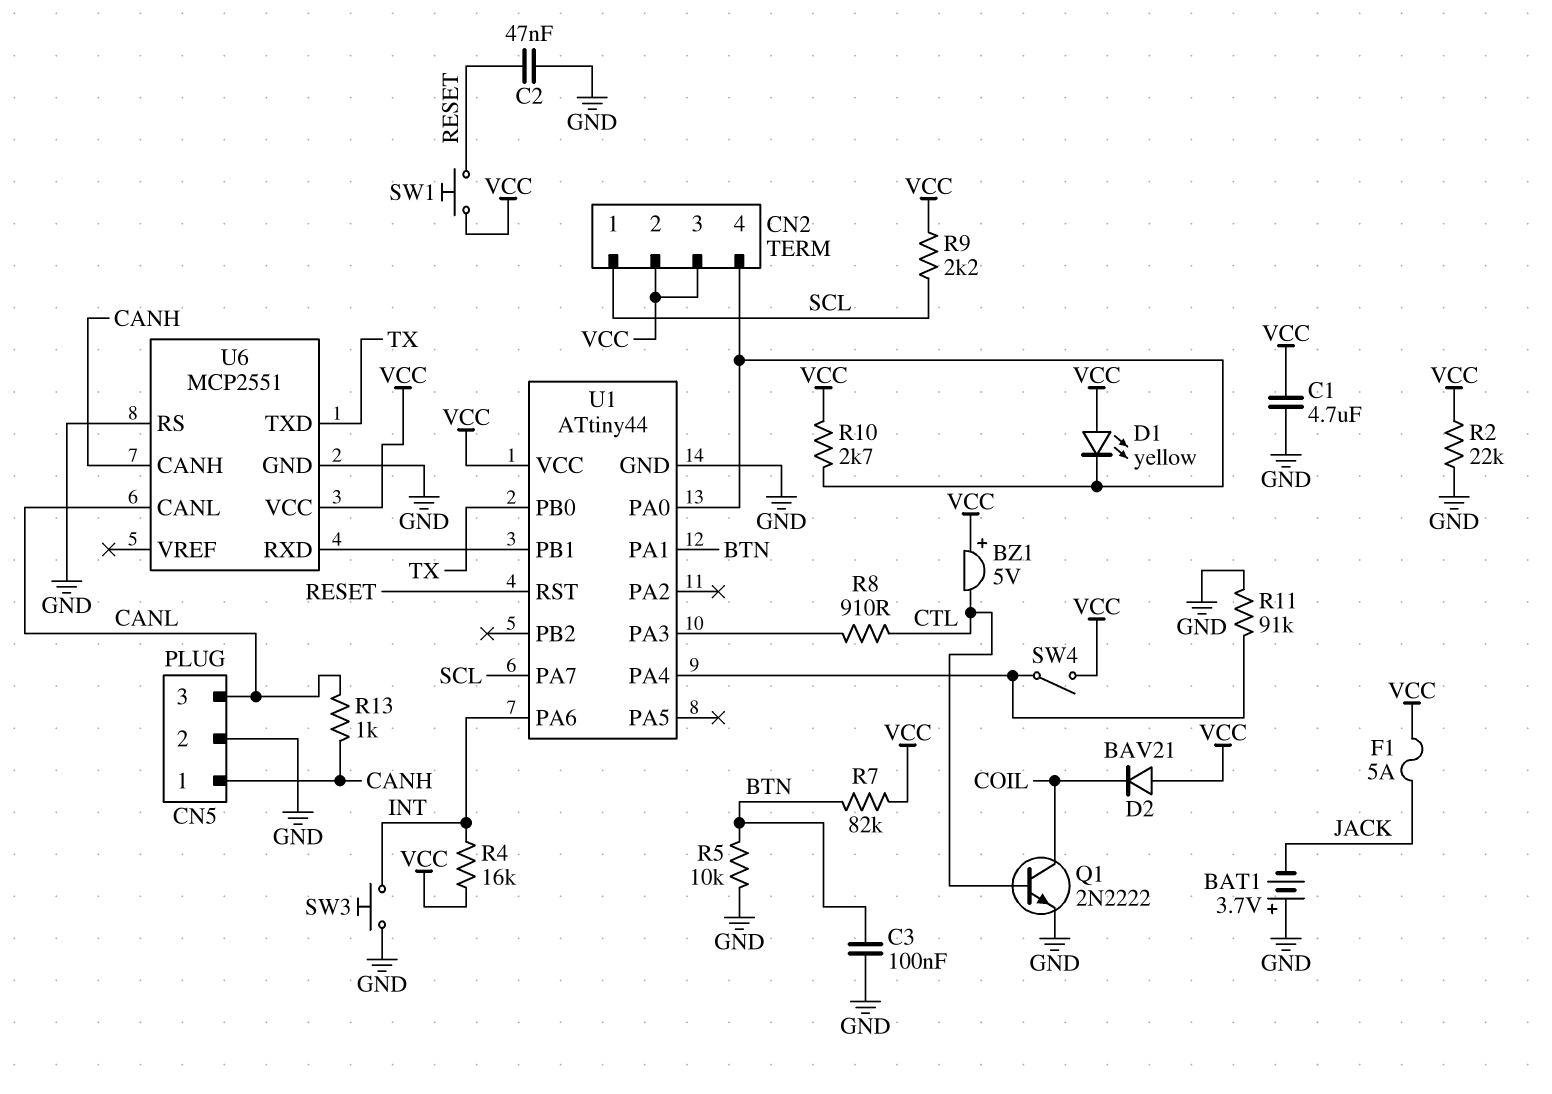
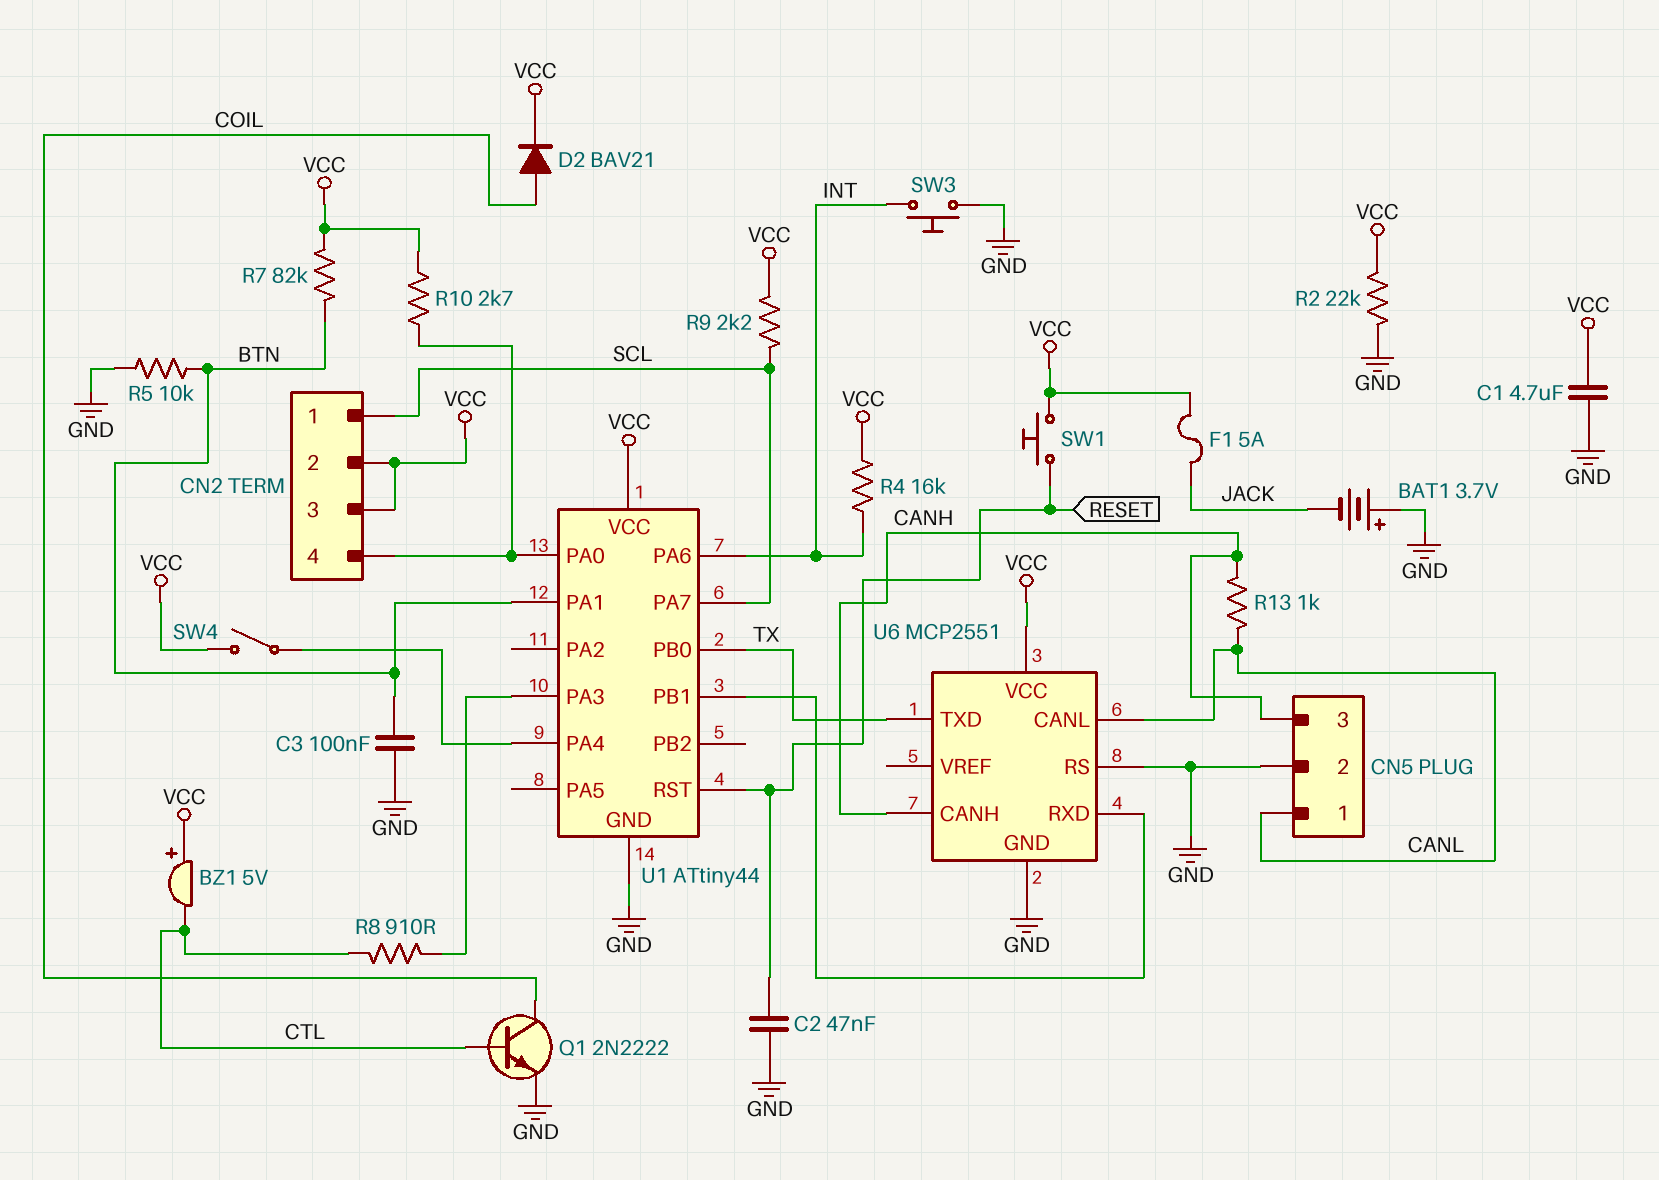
CN5 pin 1: CANH -> CANL
CN5 pin 3: CANL -> CANH
D1: LED yellow (A VCC, K CN2/4) -> none
D2: diode BAV21 (A VCC, K COIL) -> diode BAV21 (A COIL, K VCC)
R11: 91k (GND, U1/PA4) -> none

